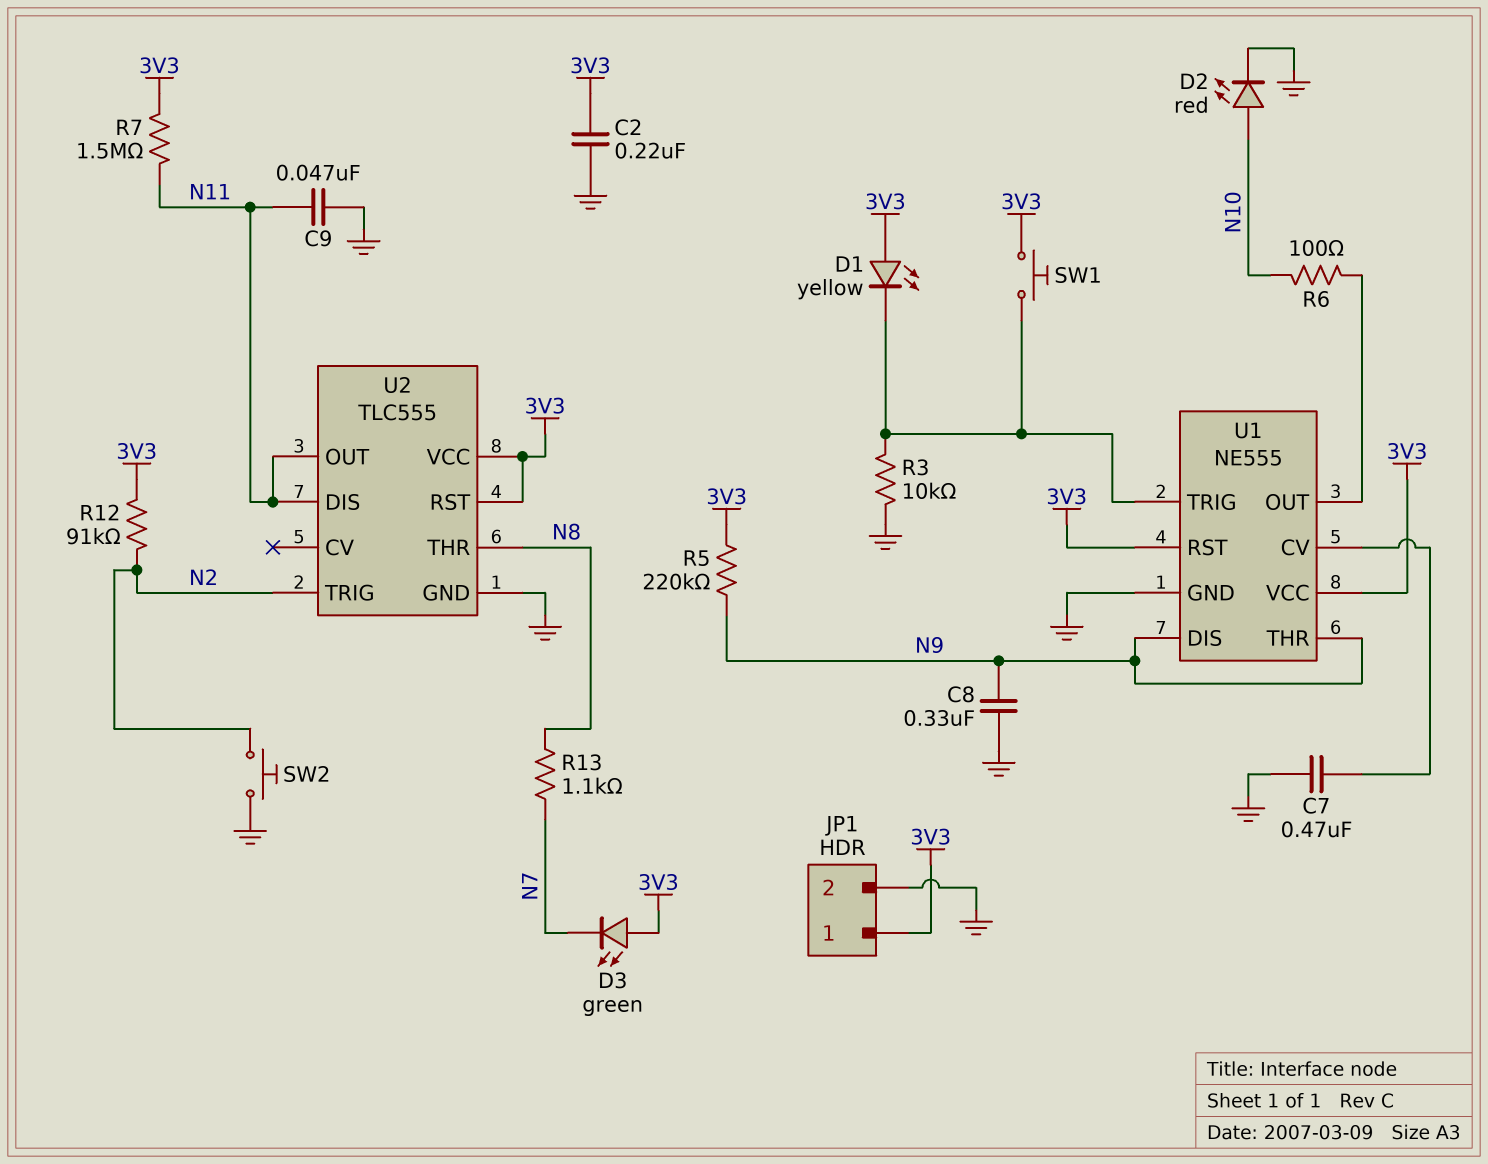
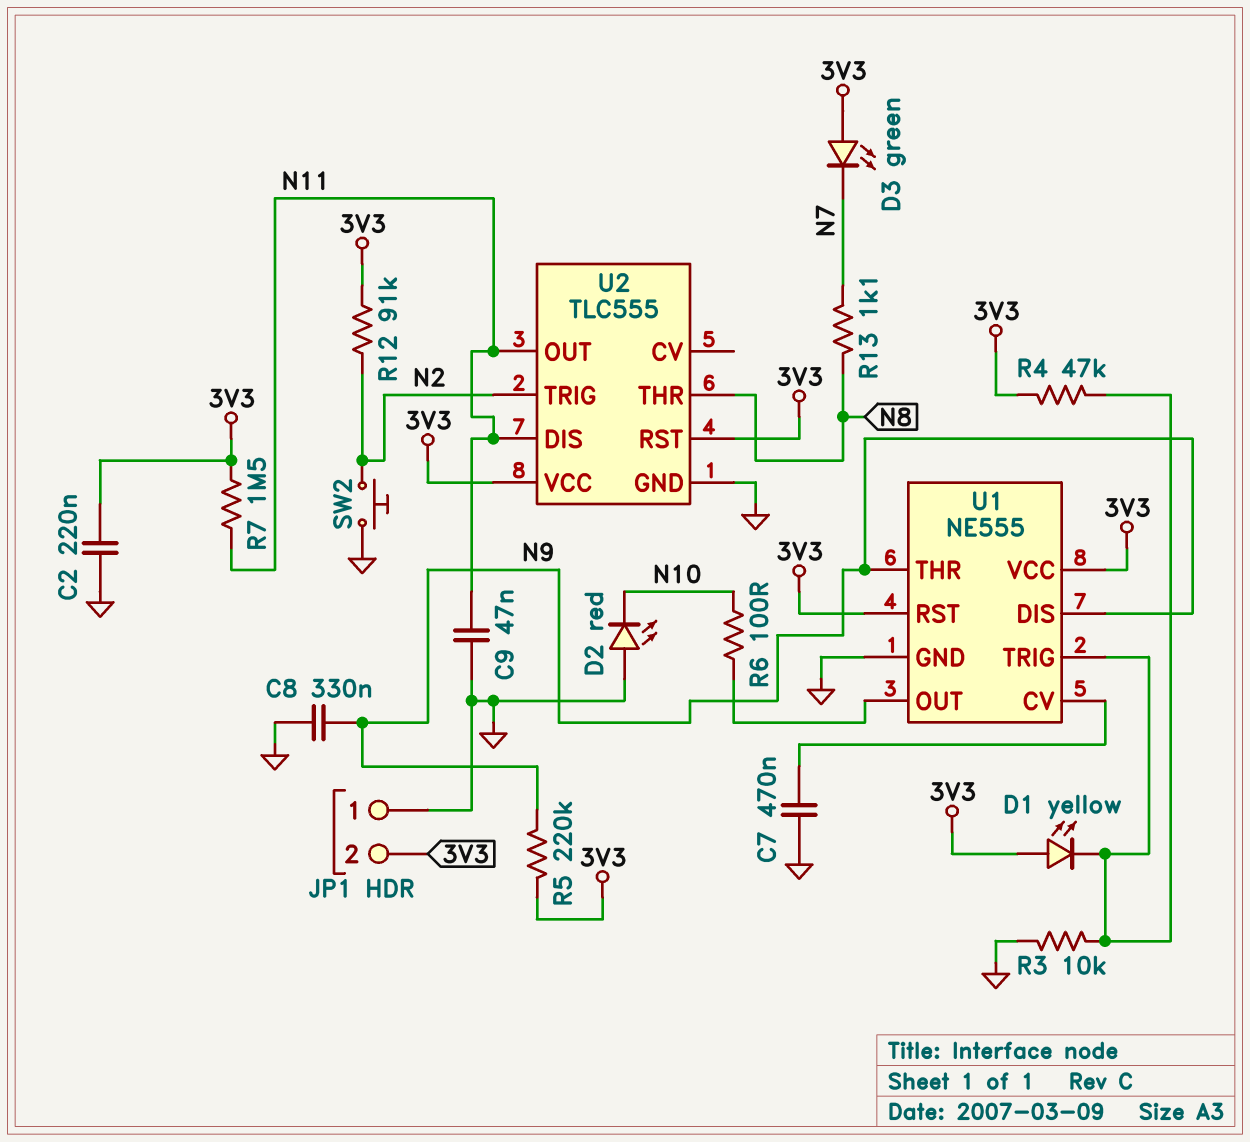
D2: LED red (A N10, K GND) -> LED red (A GND, K N10)
JP1 pin 1: 3V3 -> GND
JP1 pin 2: GND -> 3V3
R4: none -> 47k (3V3, U1/TRIG)
SW1: button (3V3, U1/TRIG) -> none

